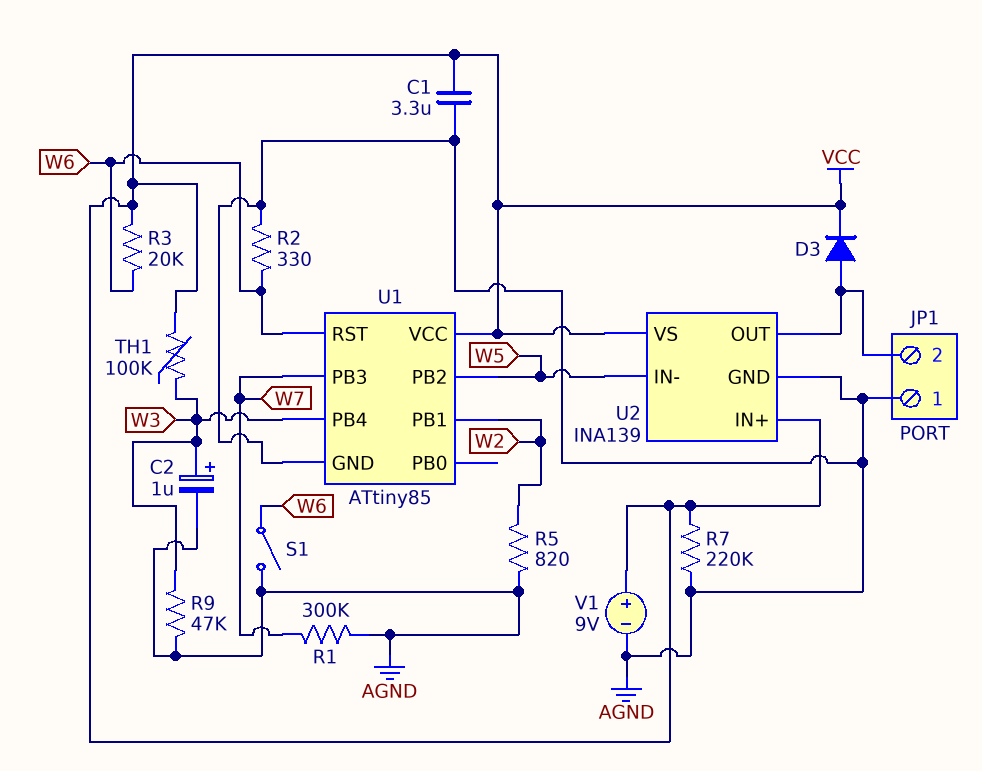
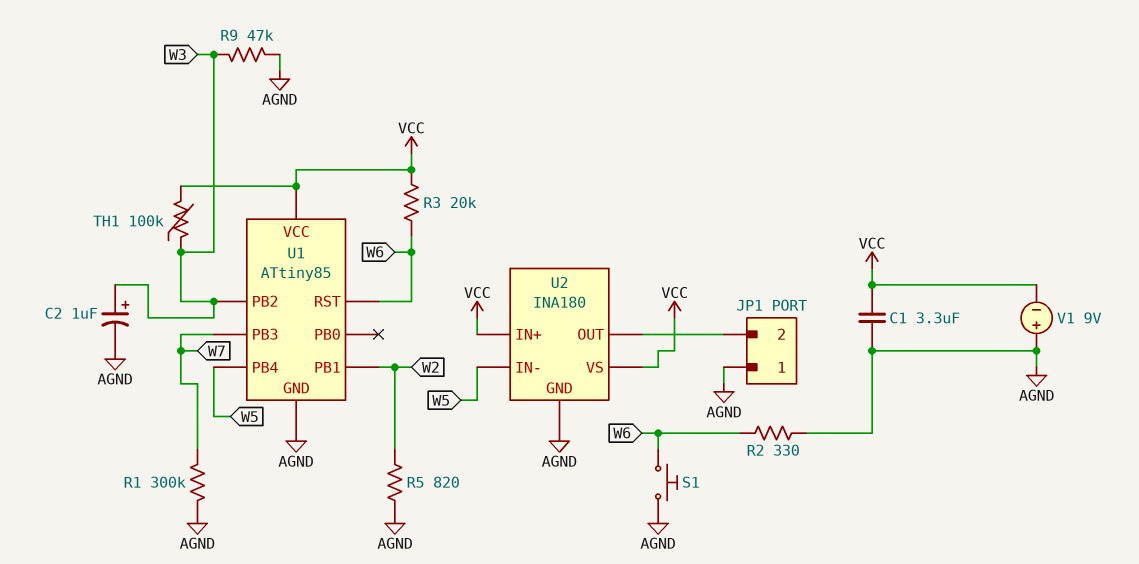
D3: diode (A JP1/2, K VCC) -> none
R7: 220k (AGND, VCC) -> none
S1: switch (AGND, W6) -> button (AGND, W6)
U1 pin PB2: W5 -> W3
U1 pin PB4: W3 -> W5
U2: INA139 -> INA180
V1: 9V (plus VCC, minus AGND) -> 9V (plus AGND, minus VCC)

